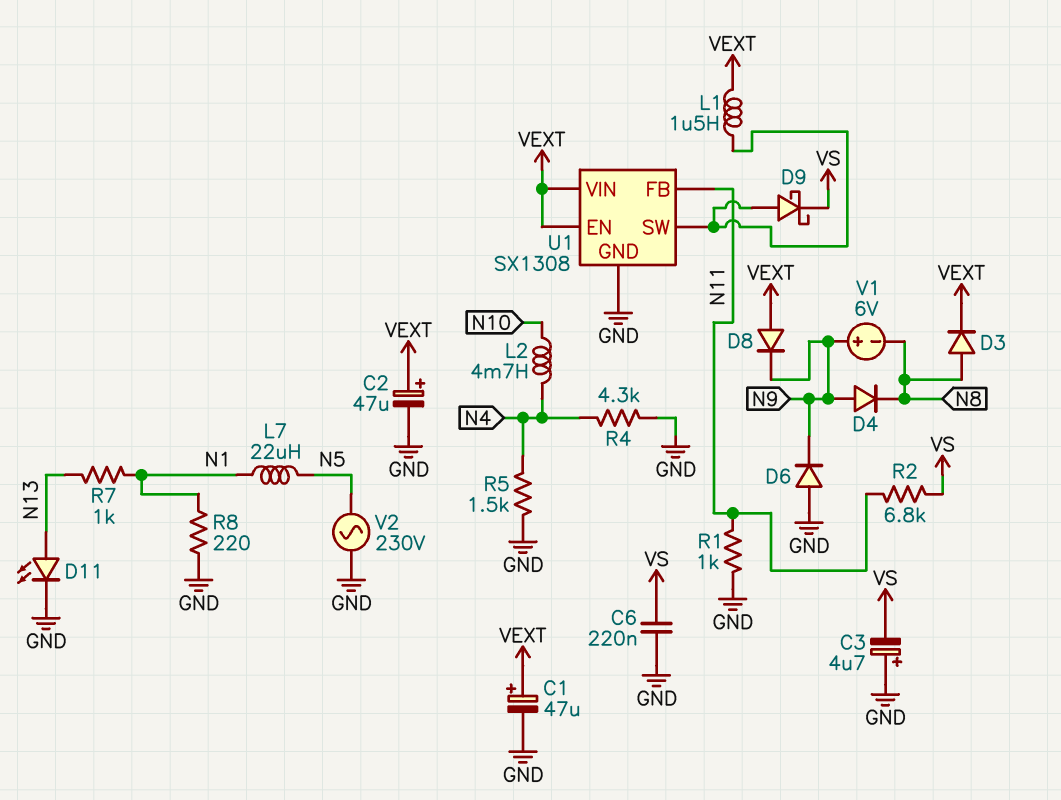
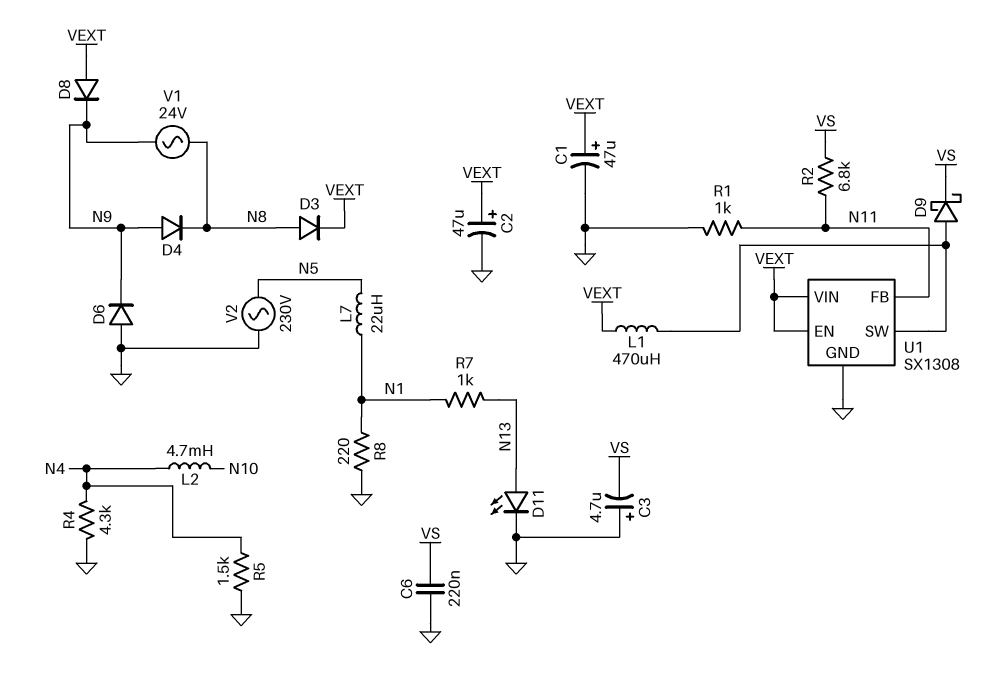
L1: 1.5uH (U1/SW, VEXT) -> 470uH (U1/SW, VEXT)
V1: 6V (plus N9, minus N8) -> AC 24V (N8, N9)

